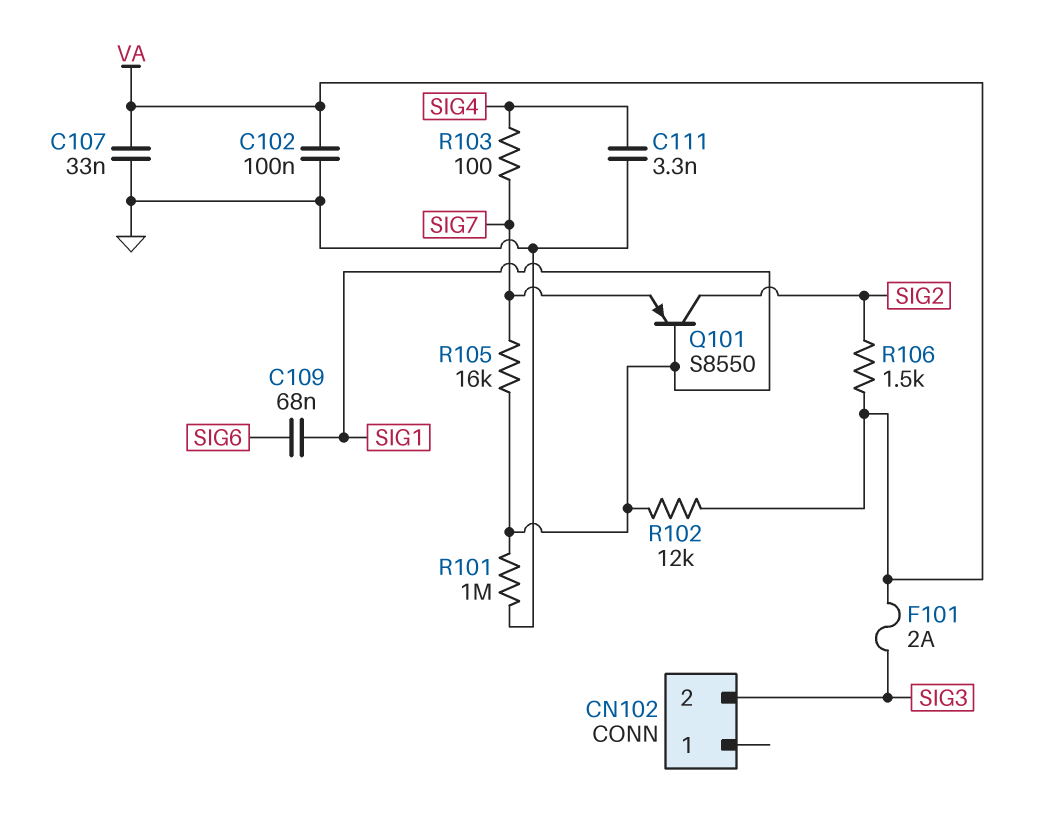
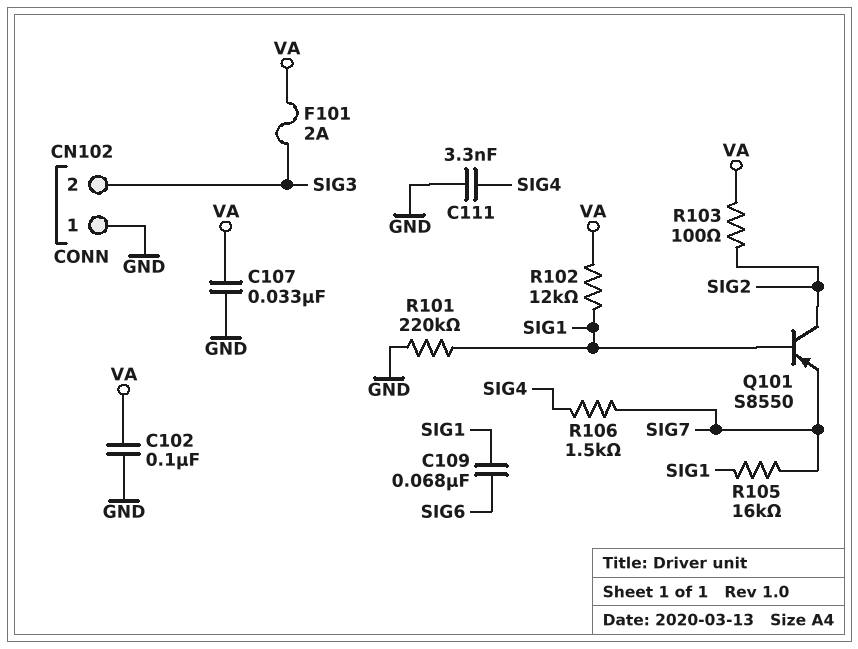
CN102 pin 1: none -> GND
R101: 1M (GND, SIG1) -> 220k (GND, SIG1)
R103: 100 (SIG4, SIG7) -> 100 (SIG2, VA)
R106: 1.5k (SIG2, VA) -> 1.5k (SIG4, SIG7)

